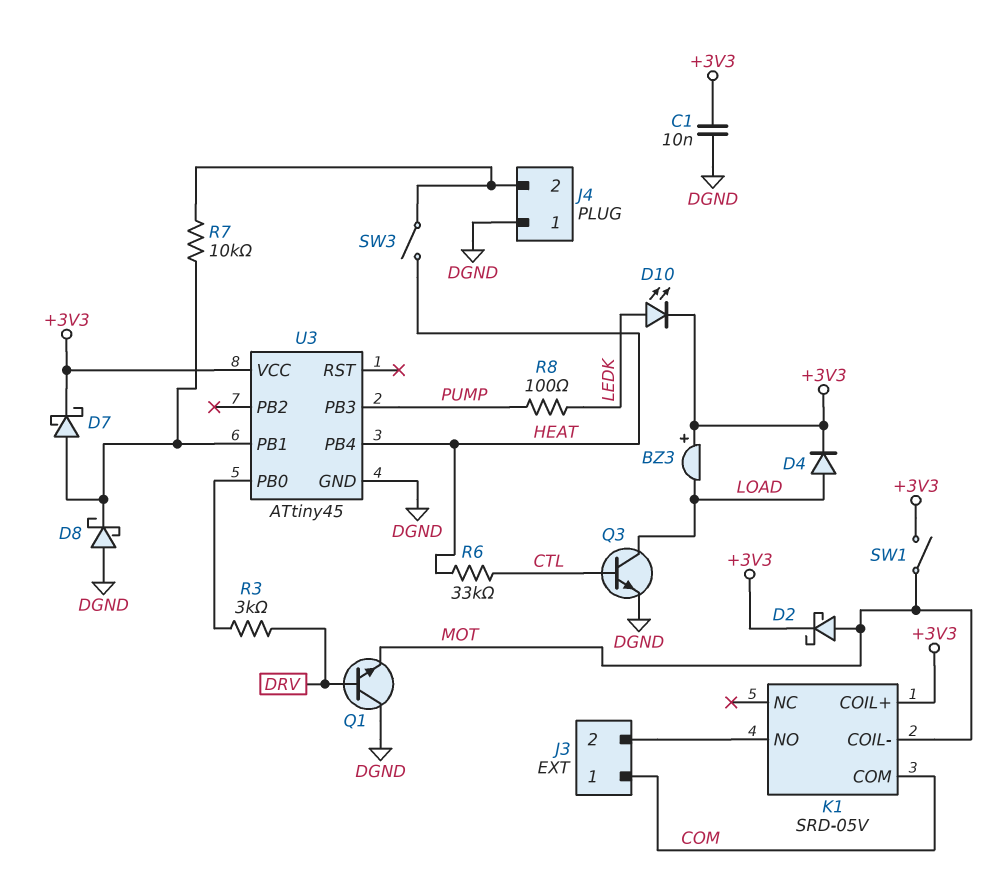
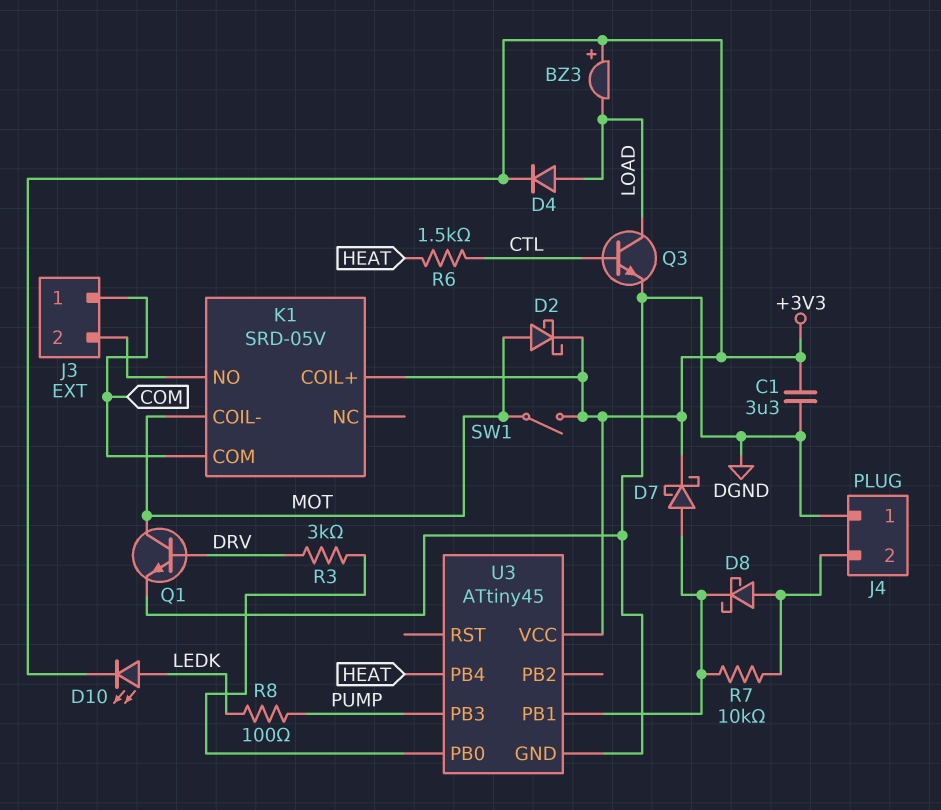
C1: 10nF (+3V3, DGND) -> 3.3uF (+3V3, DGND)
D8: schottky (A DGND, K U3/PB1) -> schottky (A J4/2, K U3/PB1)
Q1: NPN (B DRV, C DGND, E MOT) -> NPN (B DRV, C MOT, E DGND)
R6: 33k (CTL, HEAT) -> 1.5k (CTL, HEAT)
SW3: switch (HEAT, J4/2) -> none

